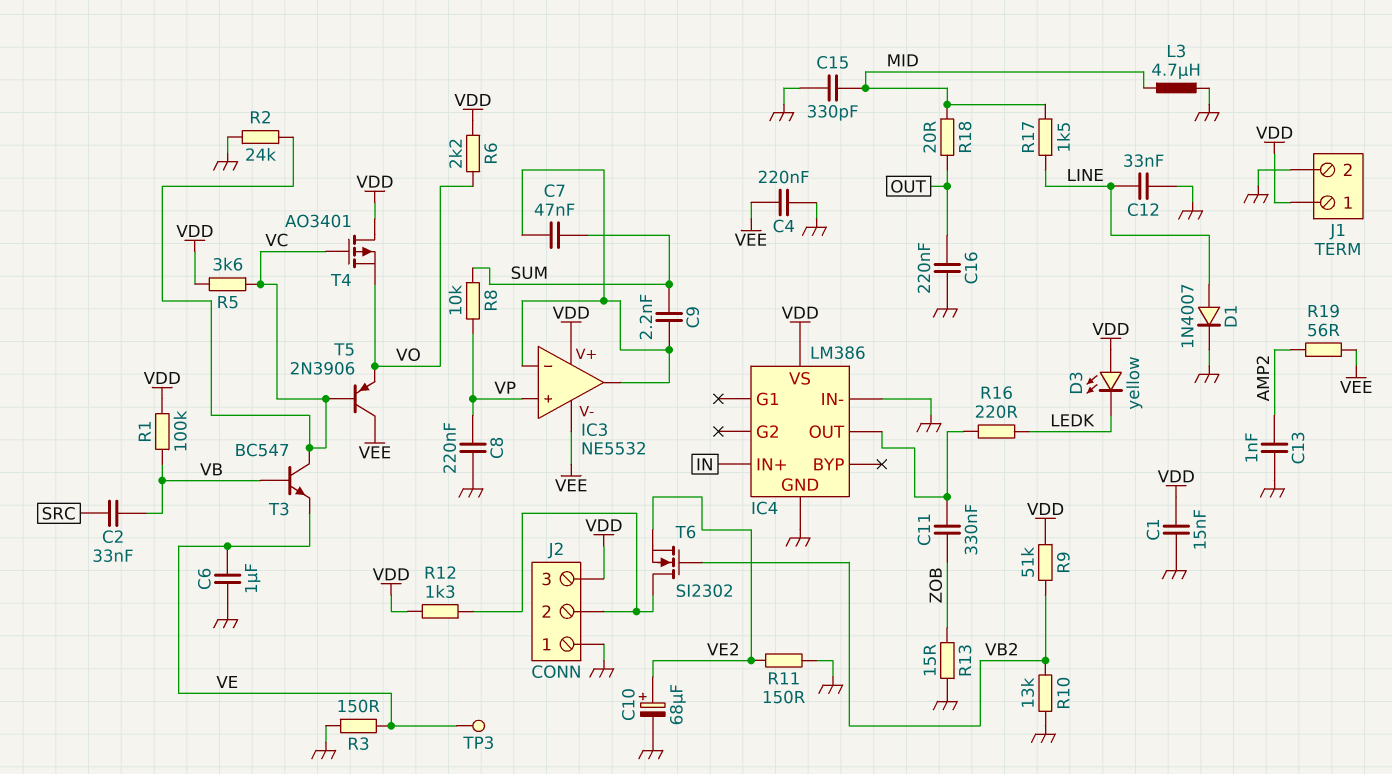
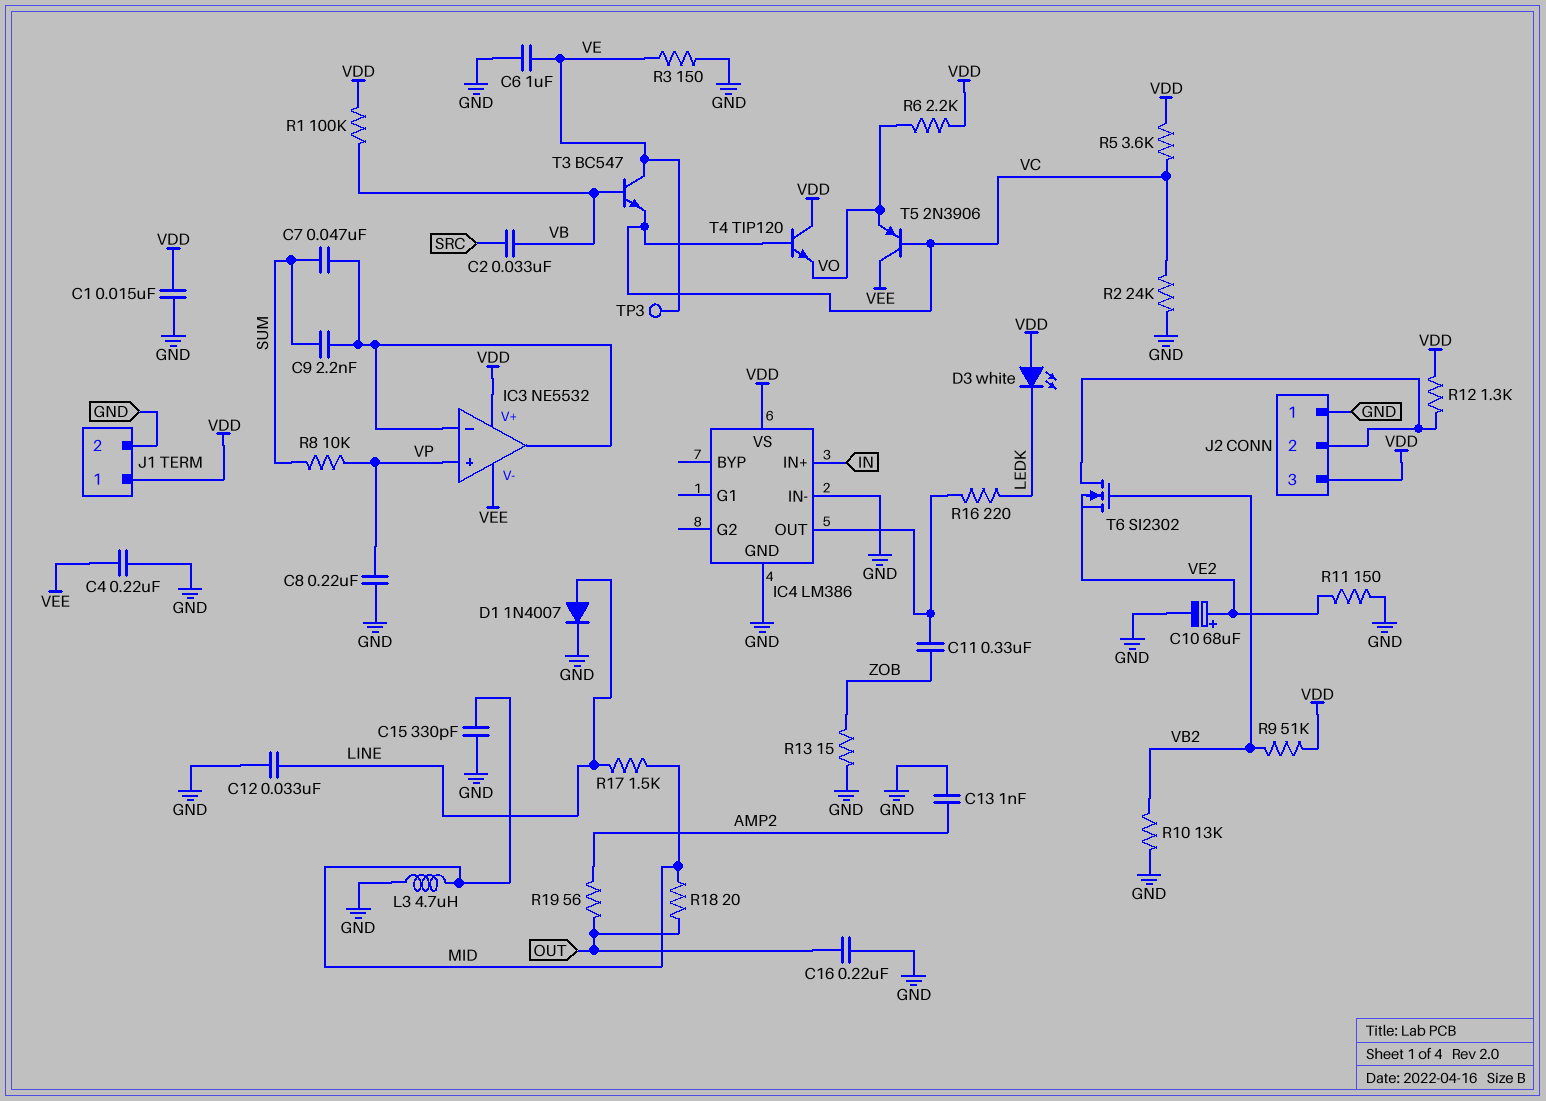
D3: LED yellow (A VDD, K LEDK) -> LED white (A VDD, K LEDK)
R19: 56 (AMP2, VEE) -> 56 (AMP2, OUT)
T3: NPN BC547 (B VB, C VC, E VE) -> NPN BC547 (B VB, C VE, E VC)
T4: PMOS AO3401 (G VC, D VDD, S VO) -> NPN TIP120 (B VC, C VDD, E VO)

